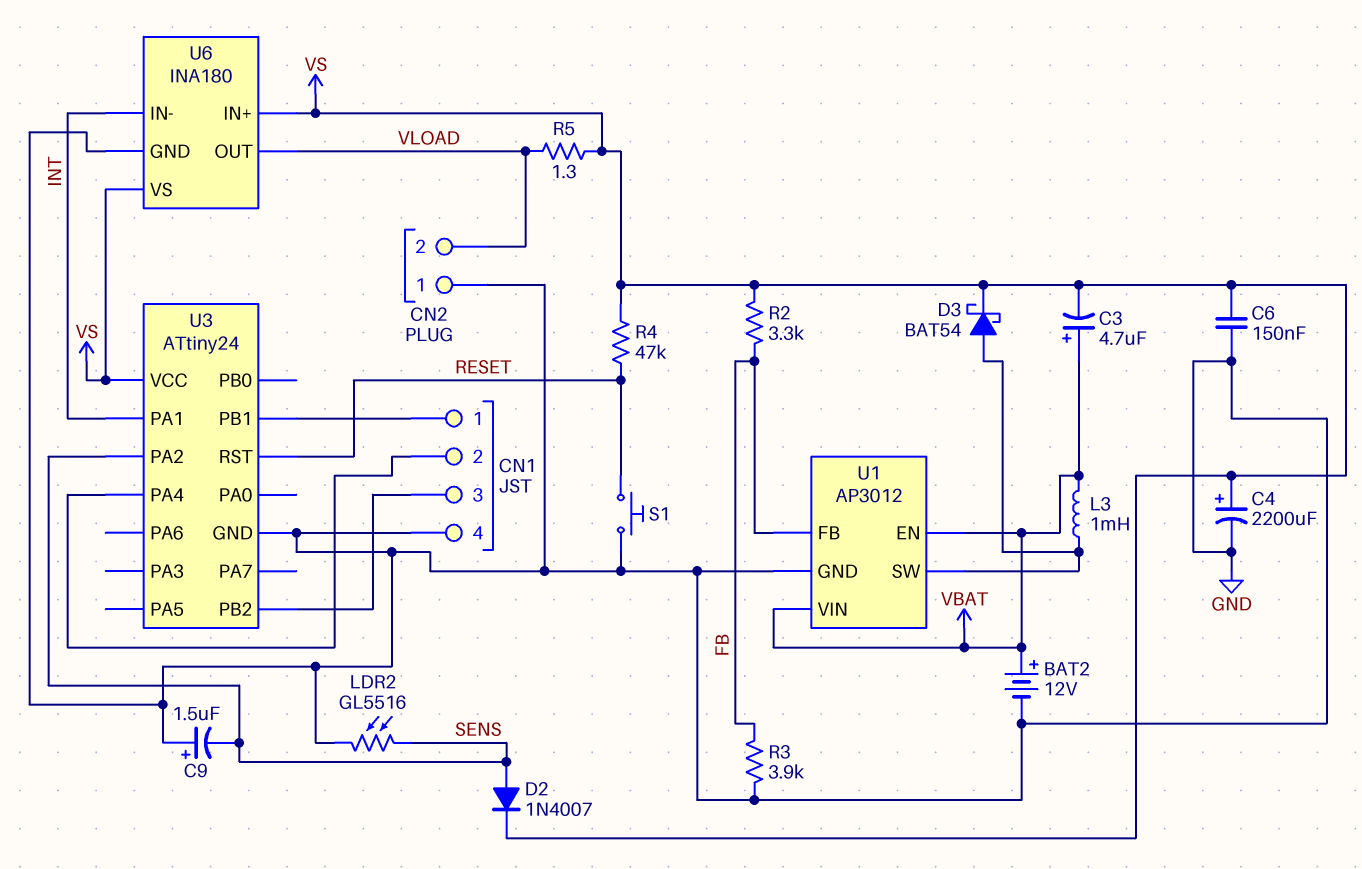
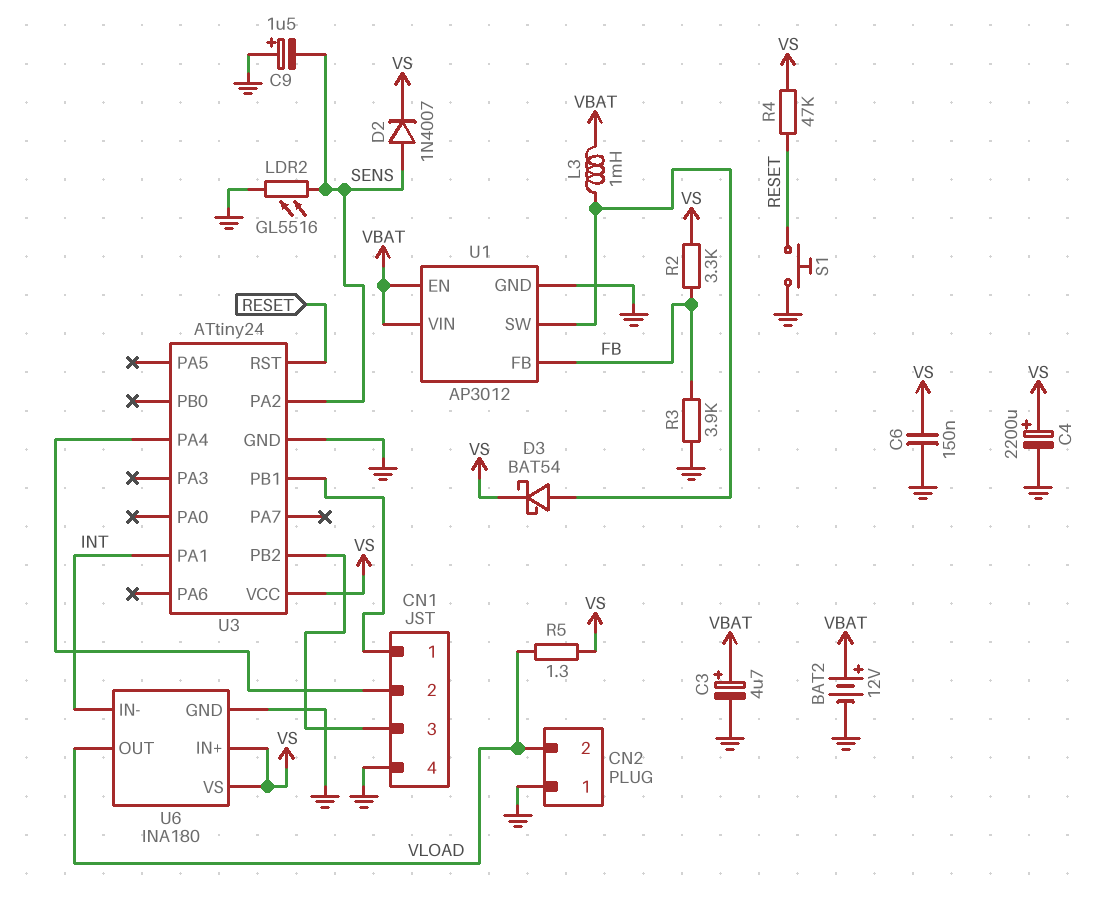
C3: 4.7uF (plus VBAT, minus VS) -> 4.7uF (plus VBAT, minus GND)

